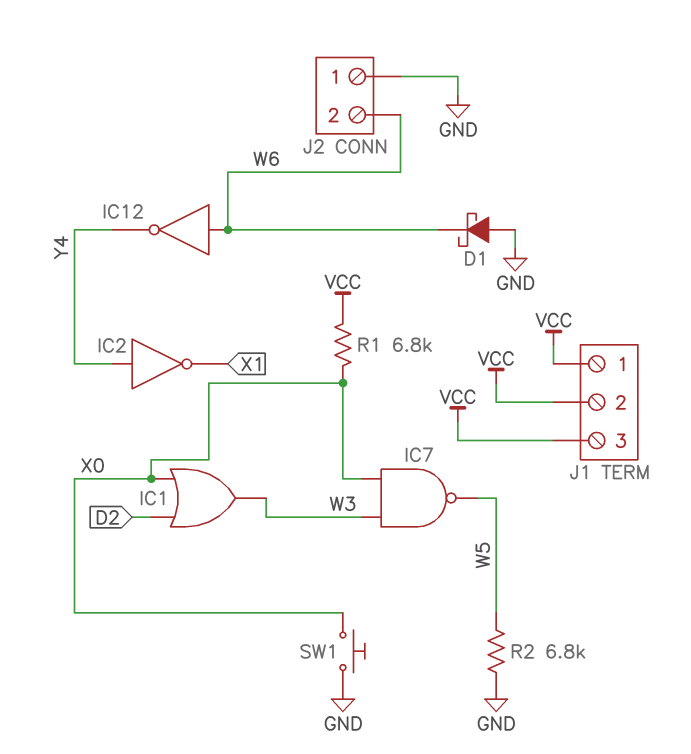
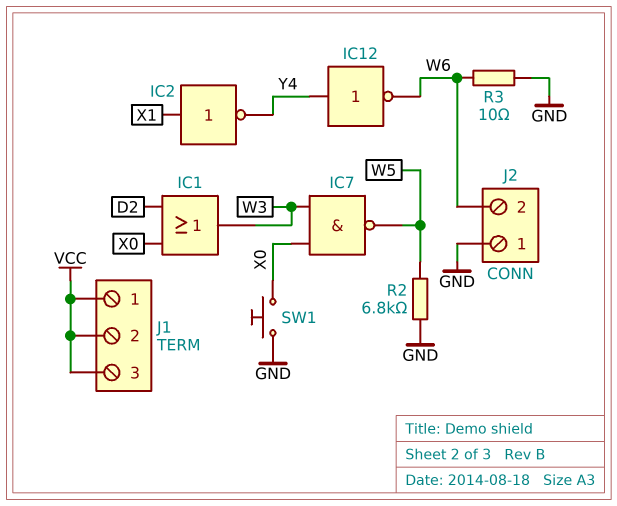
D1: schottky (A GND, K W6) -> none
IC2: NOT (in Y4, out X1) -> NOT (in X1, out Y4)
IC12: NOT (in W6, out Y4) -> NOT (in Y4, out W6)
R1: 6.8k (VCC, X0) -> none
R3: none -> 10 (GND, W6)

